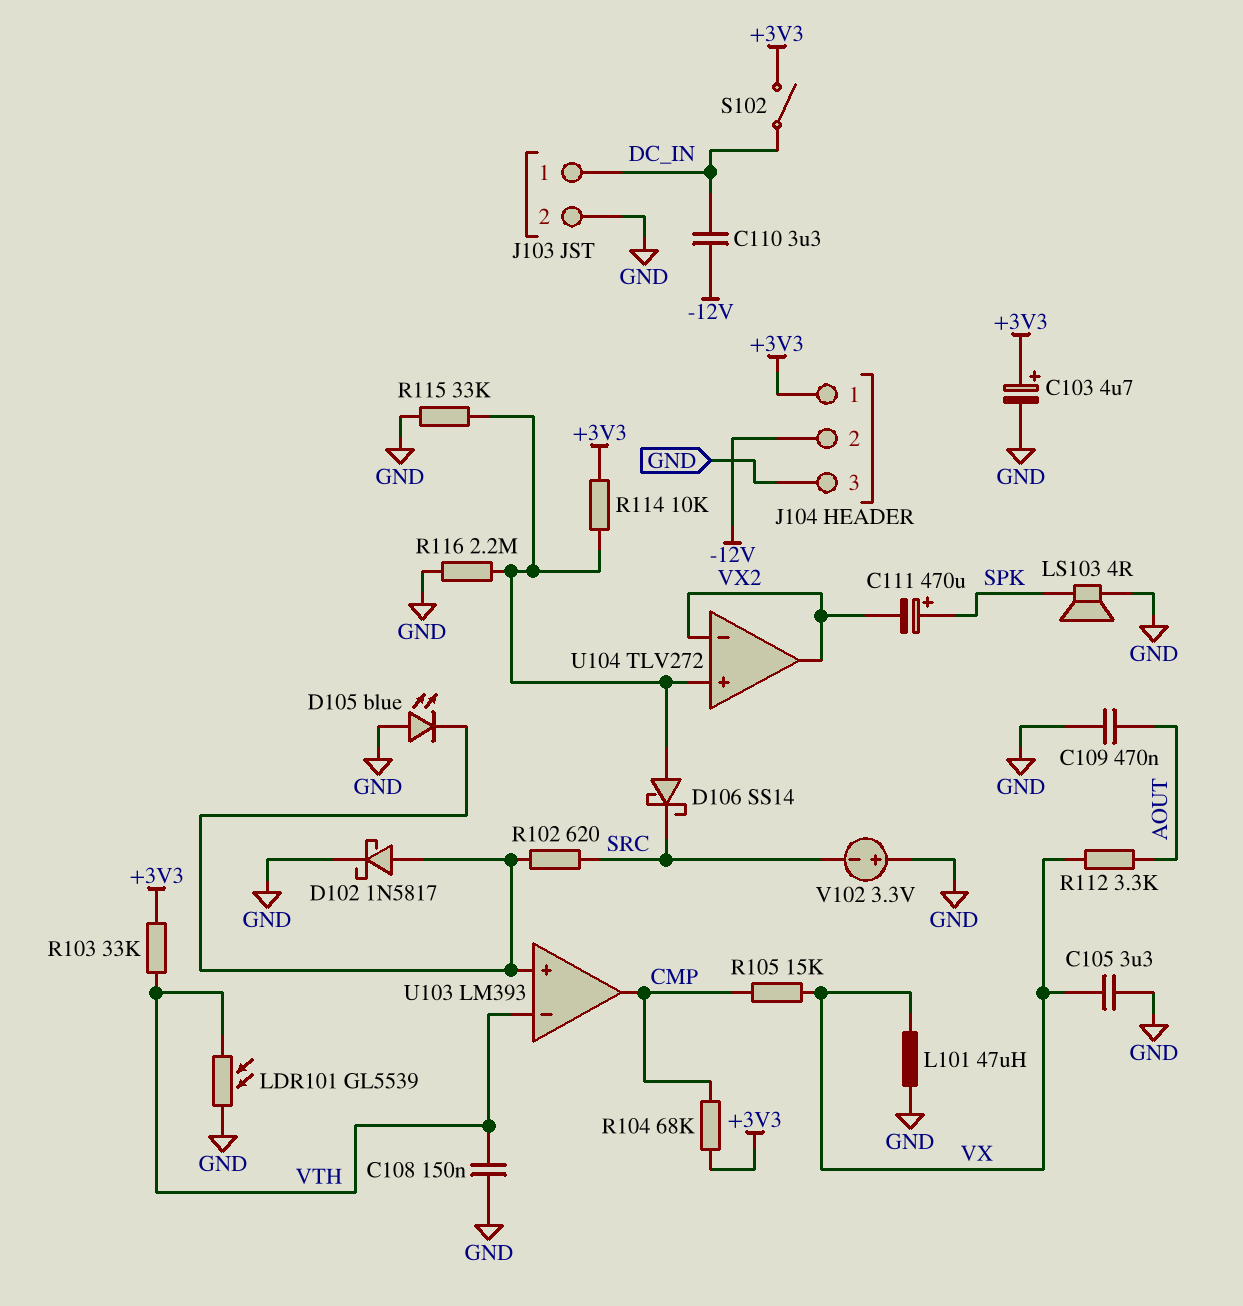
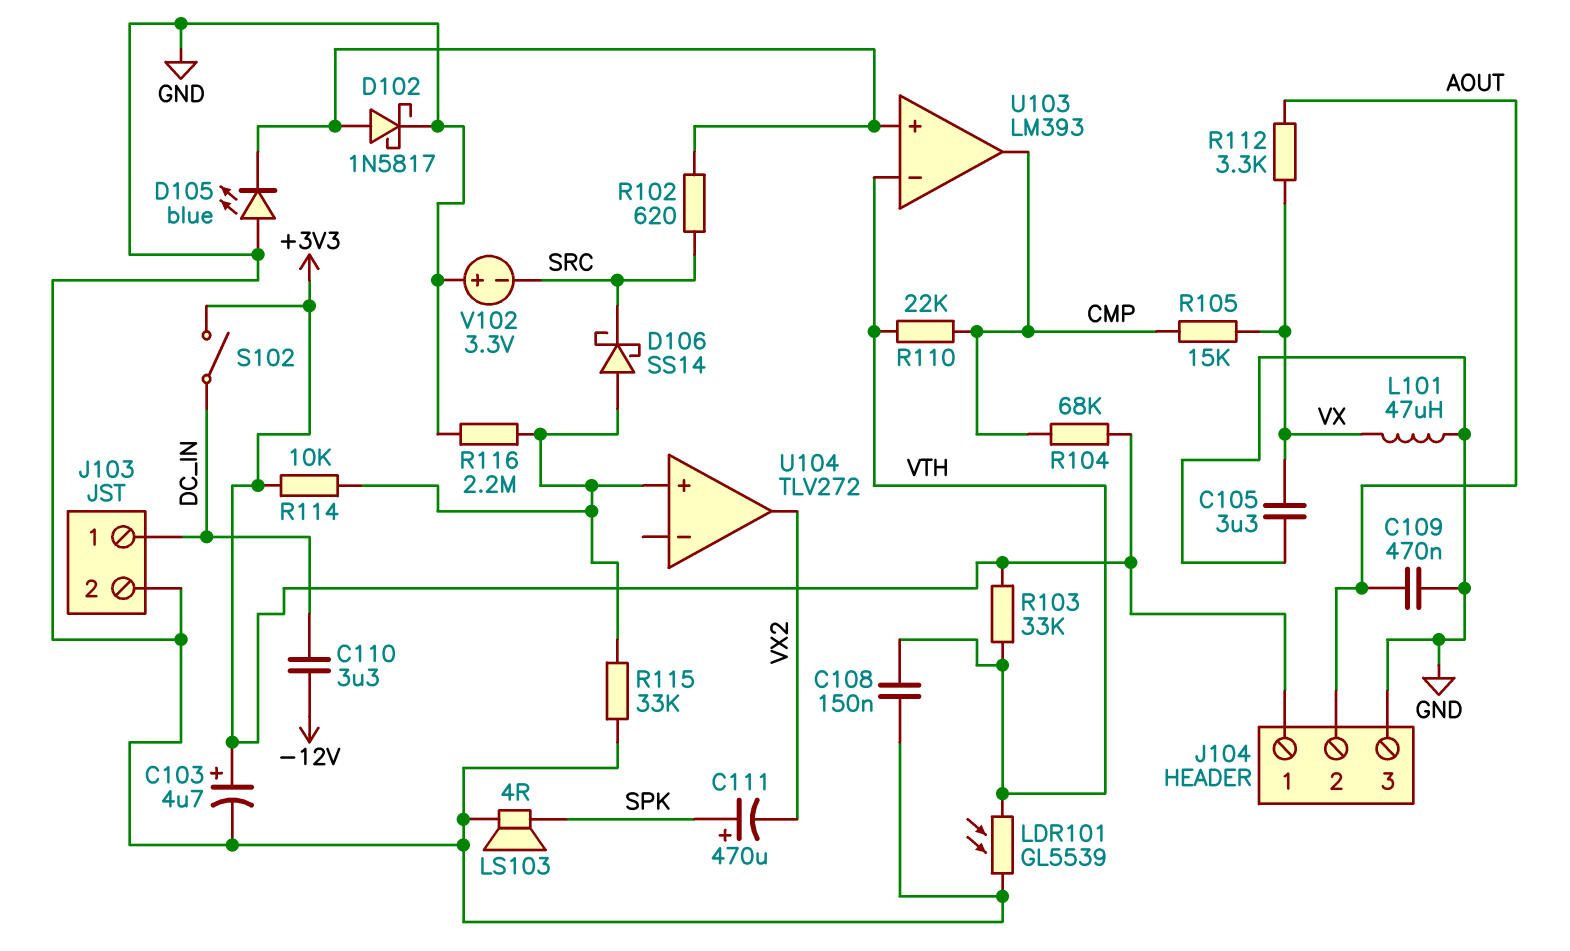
J104 pin 2: -12V -> AOUT
R110: none -> 22k (CMP, VTH)
U104 pin in-: VX2 -> none

